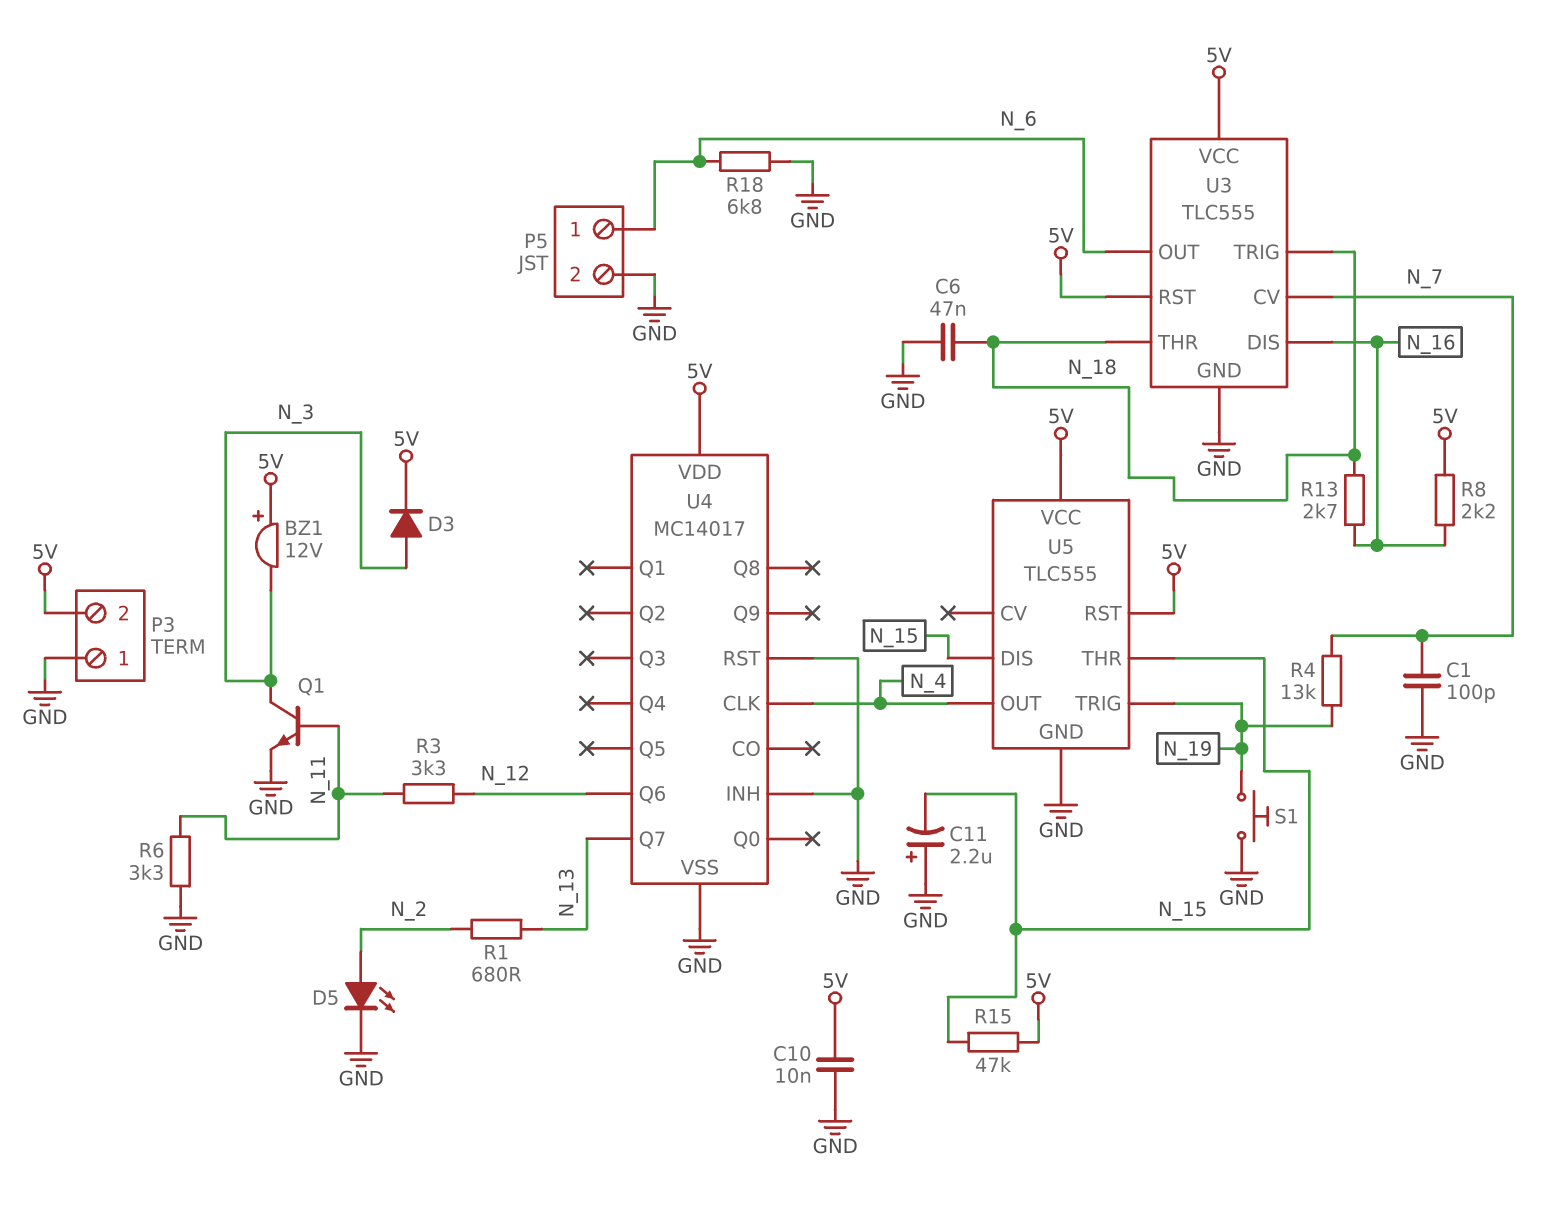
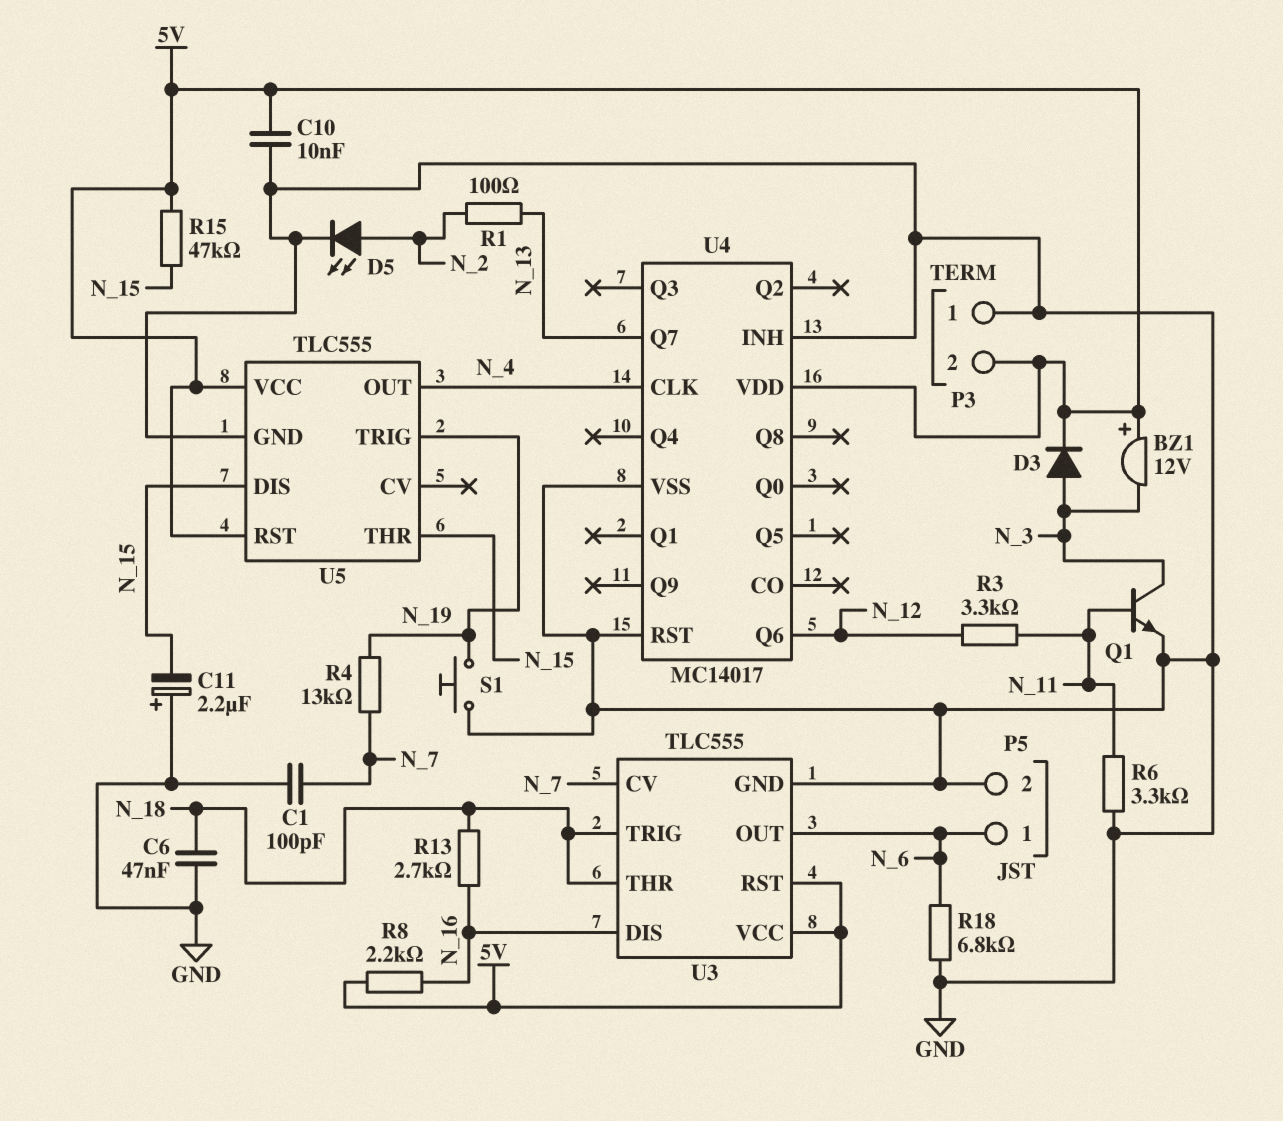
R1: 680 (N_2, N_13) -> 100 (N_2, N_13)

